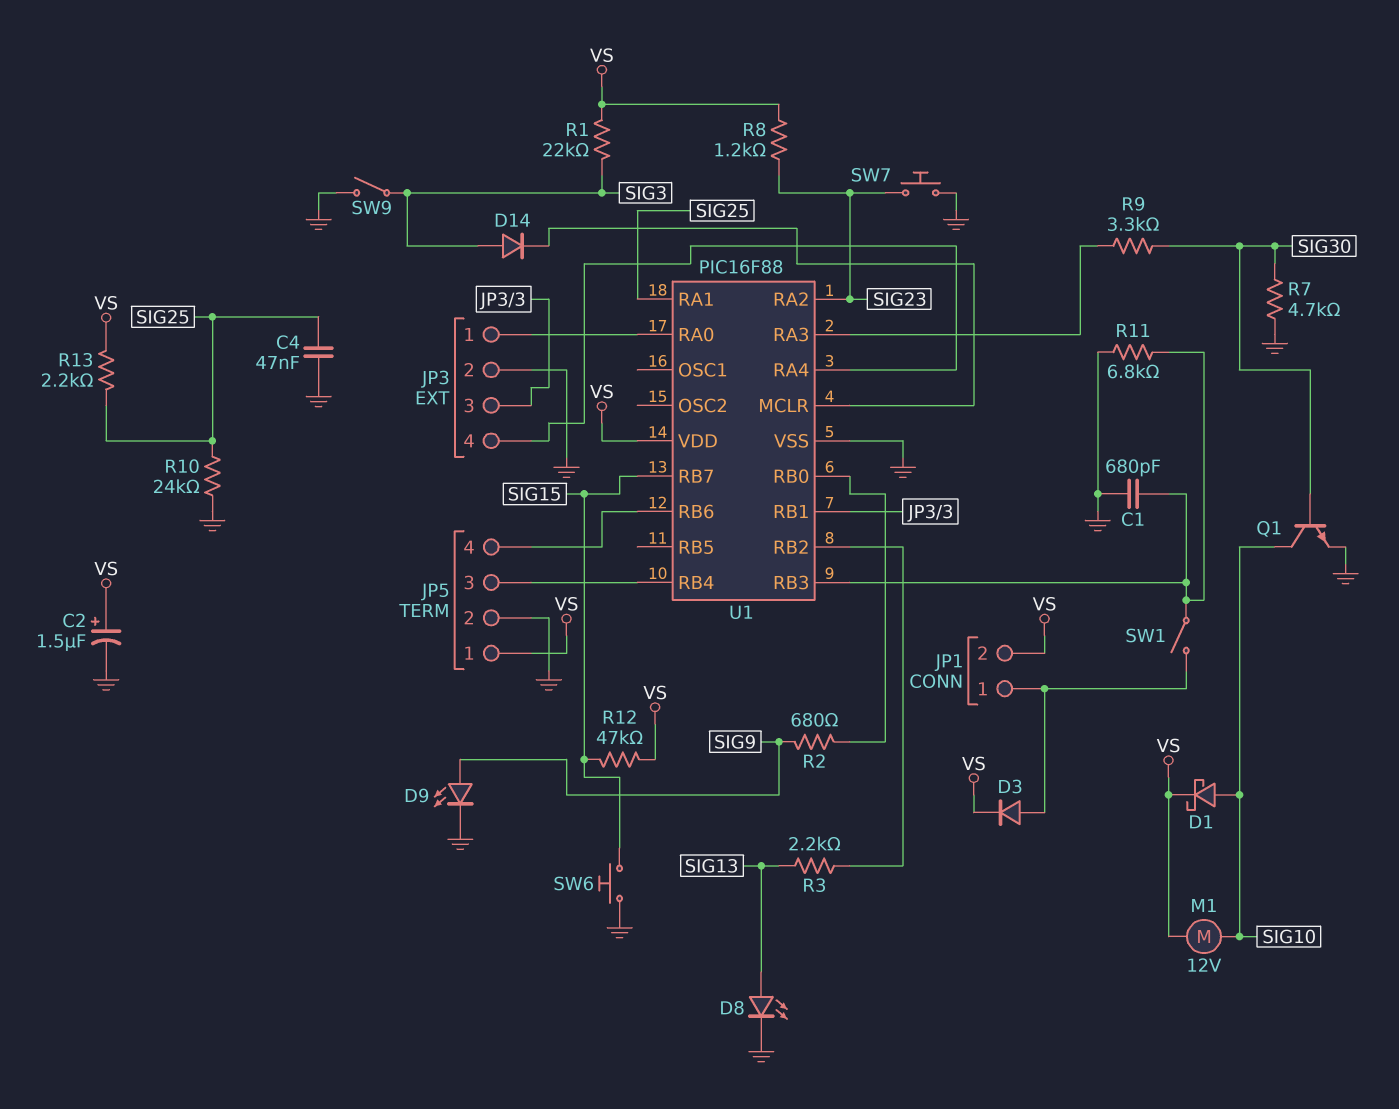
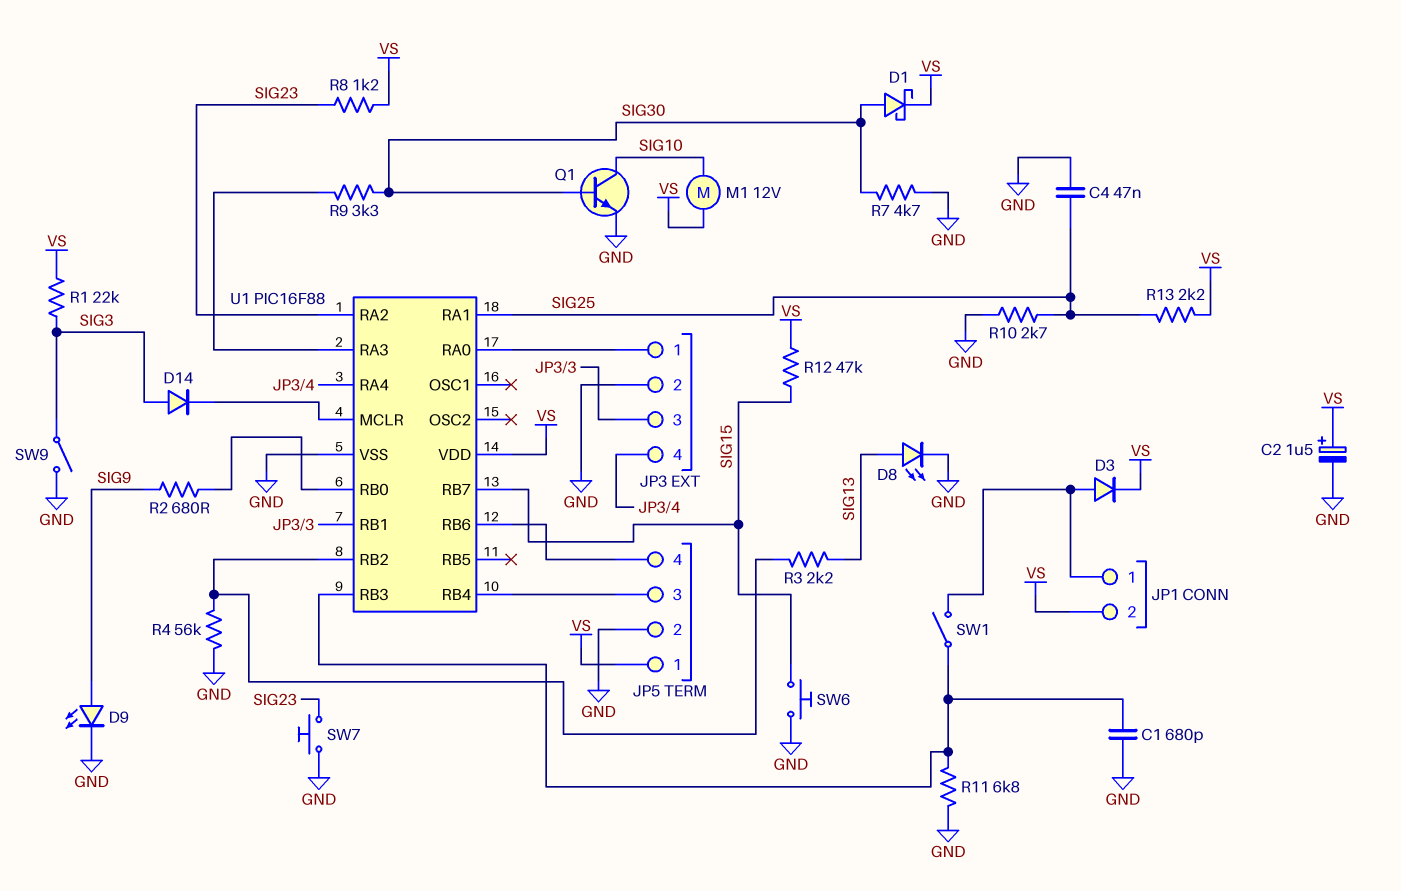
D1: schottky (A SIG10, K VS) -> schottky (A SIG30, K VS)
R4: none -> 56k (GND, U1/RB2)
R10: 24k (GND, SIG25) -> 2.7k (GND, SIG25)

